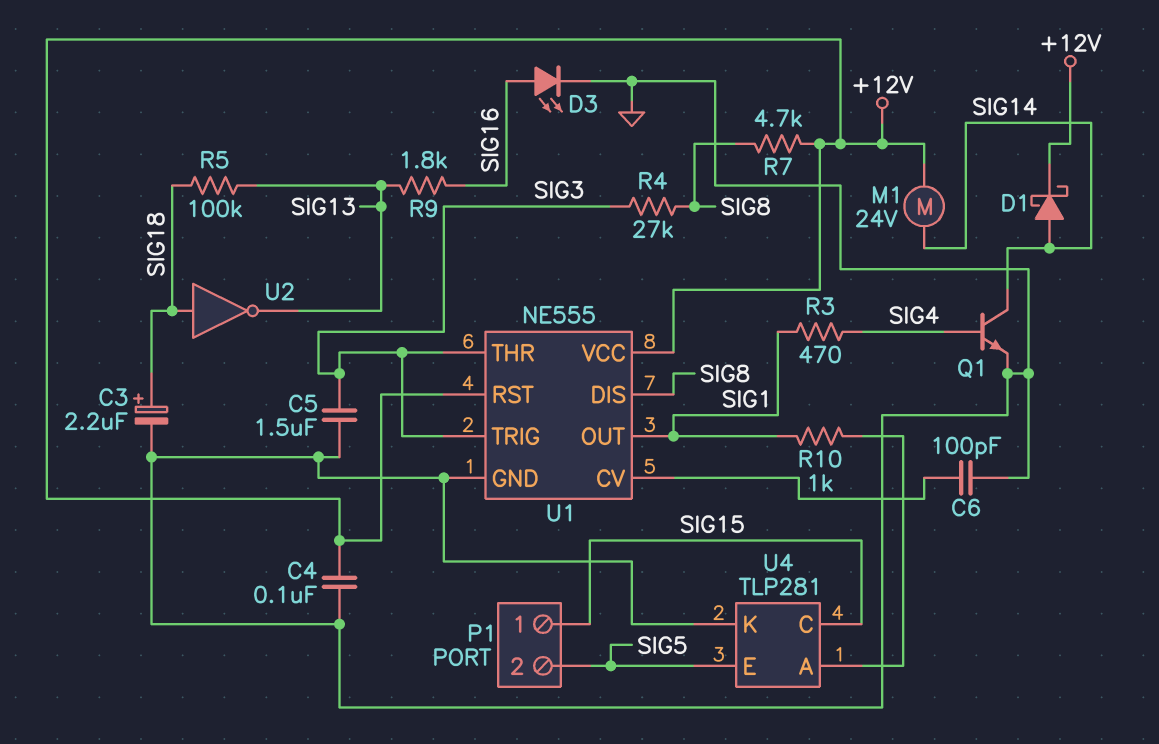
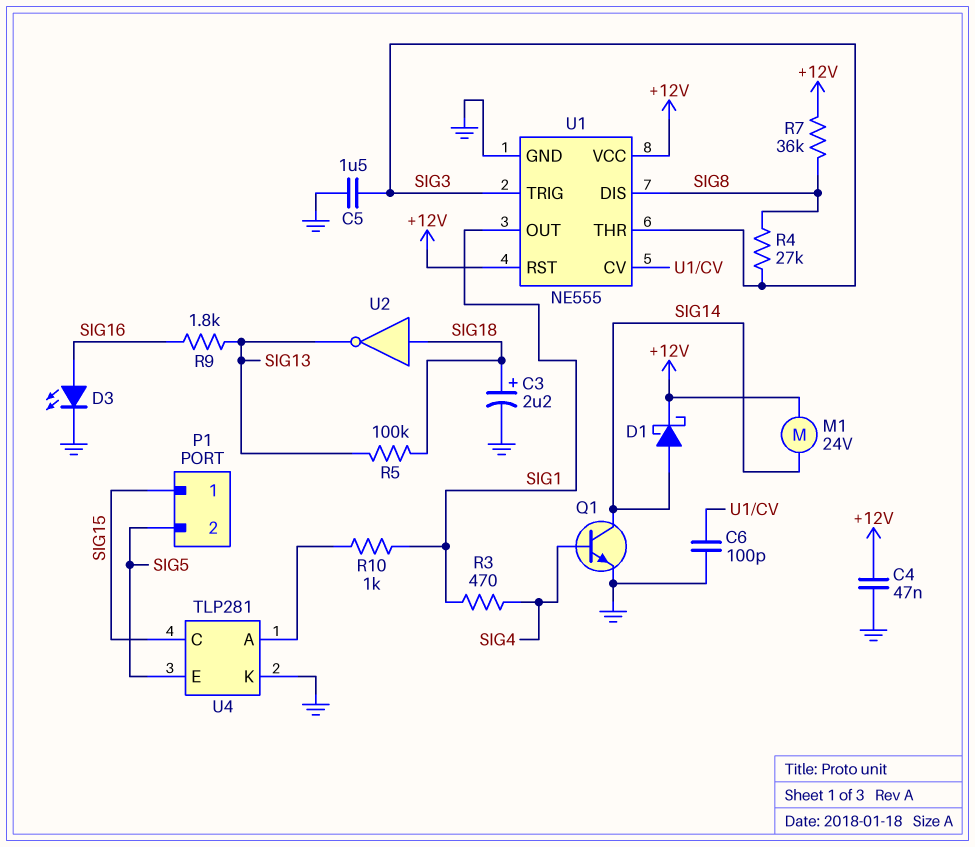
C4: 100nF (+12V, GND) -> 47nF (+12V, GND)
R7: 4.7k (+12V, SIG8) -> 36k (+12V, SIG8)

